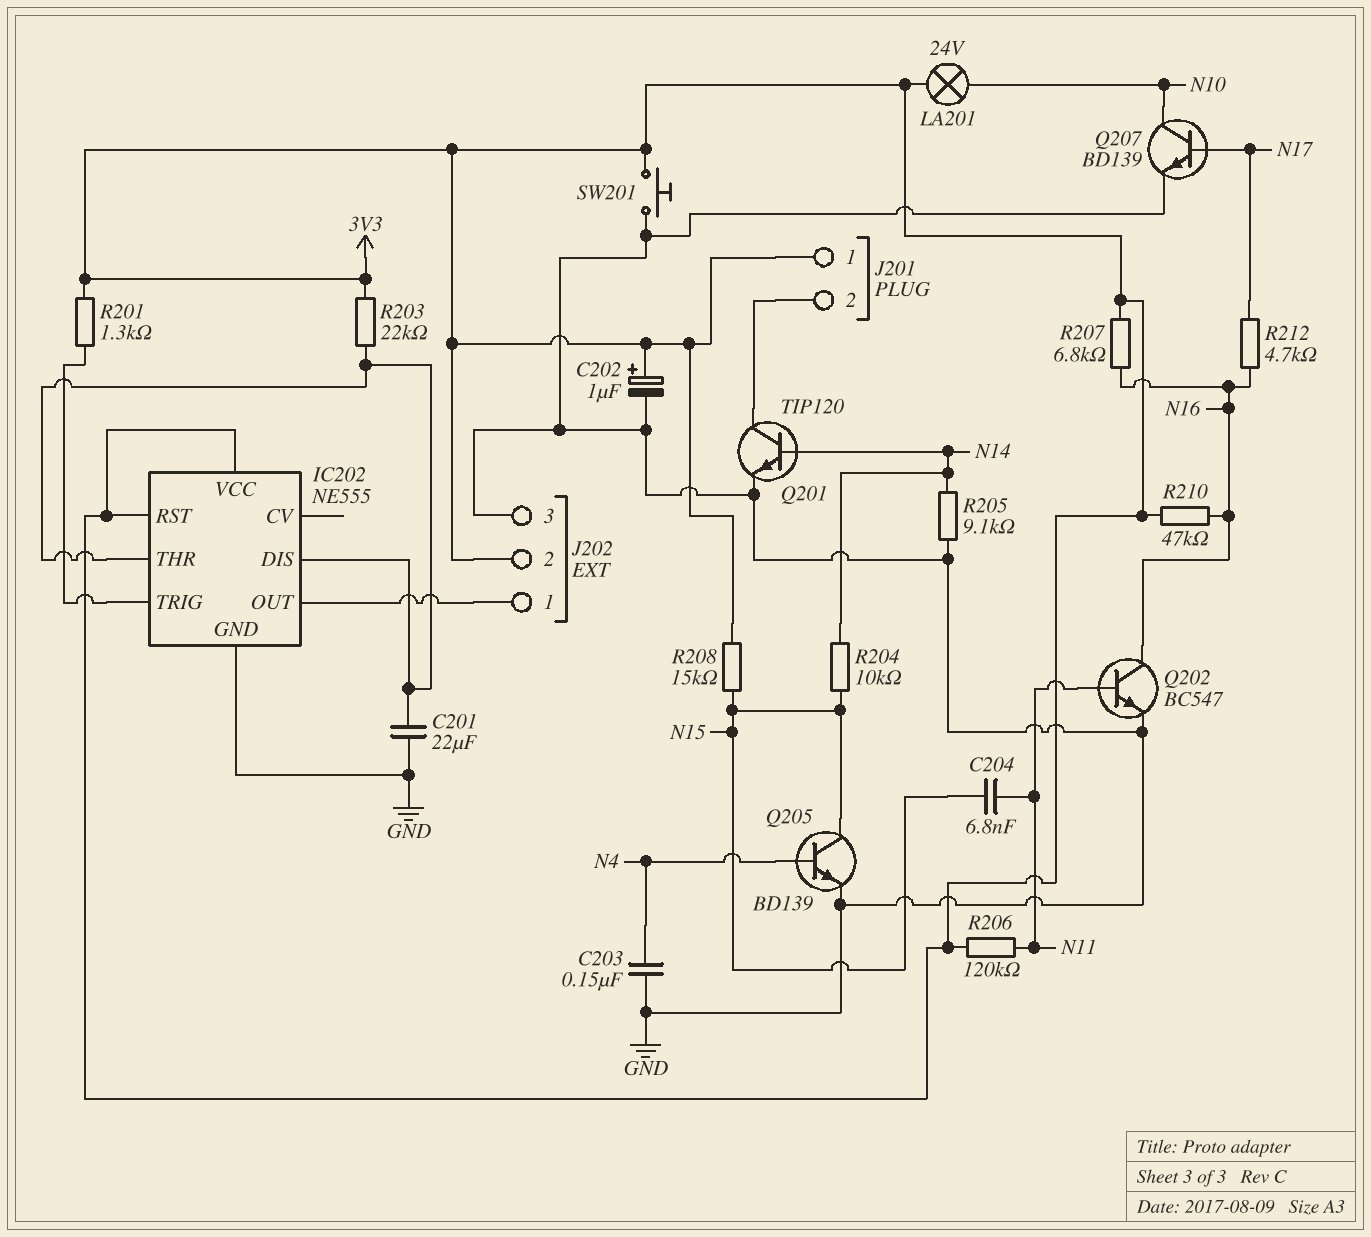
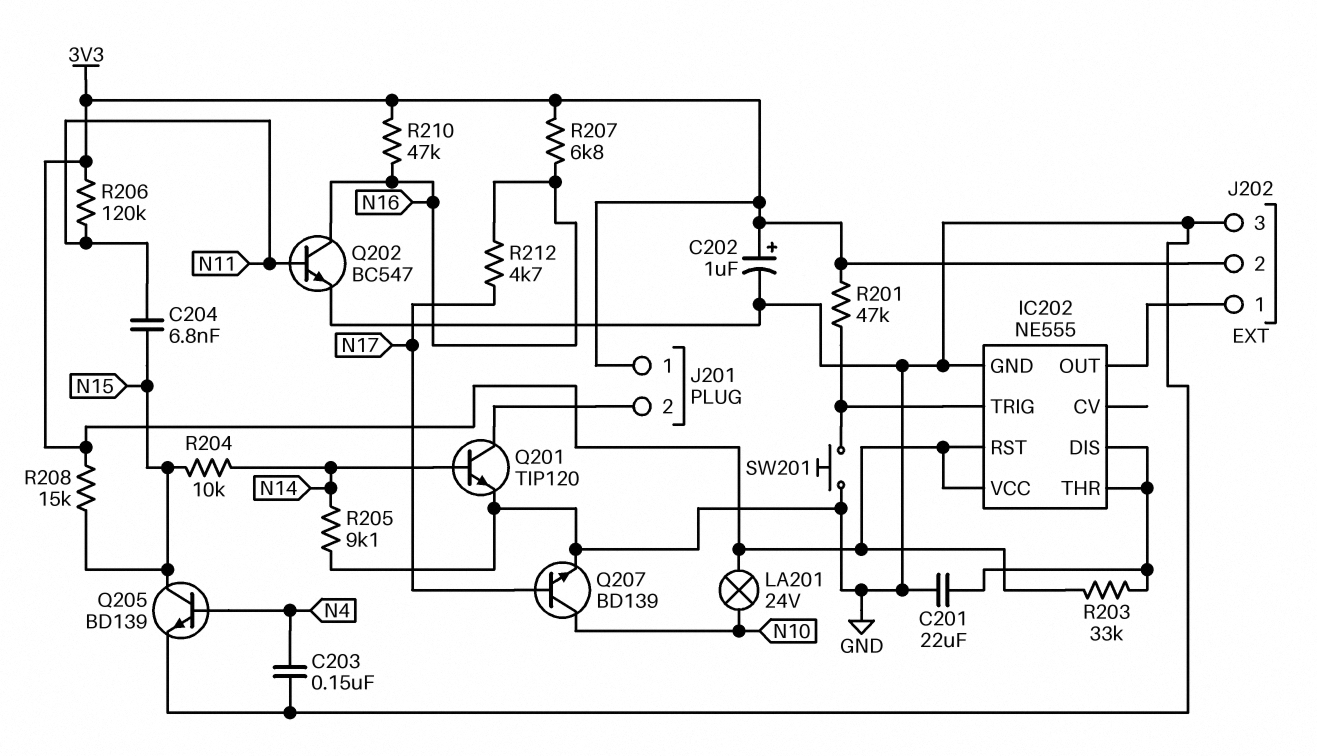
R201: 1.3k (3V3, IC202/TRIG) -> 47k (3V3, IC202/TRIG)
R203: 22k (3V3, IC202/DIS) -> 33k (3V3, IC202/DIS)
SW201: button (3V3, GND) -> button (GND, IC202/TRIG)

